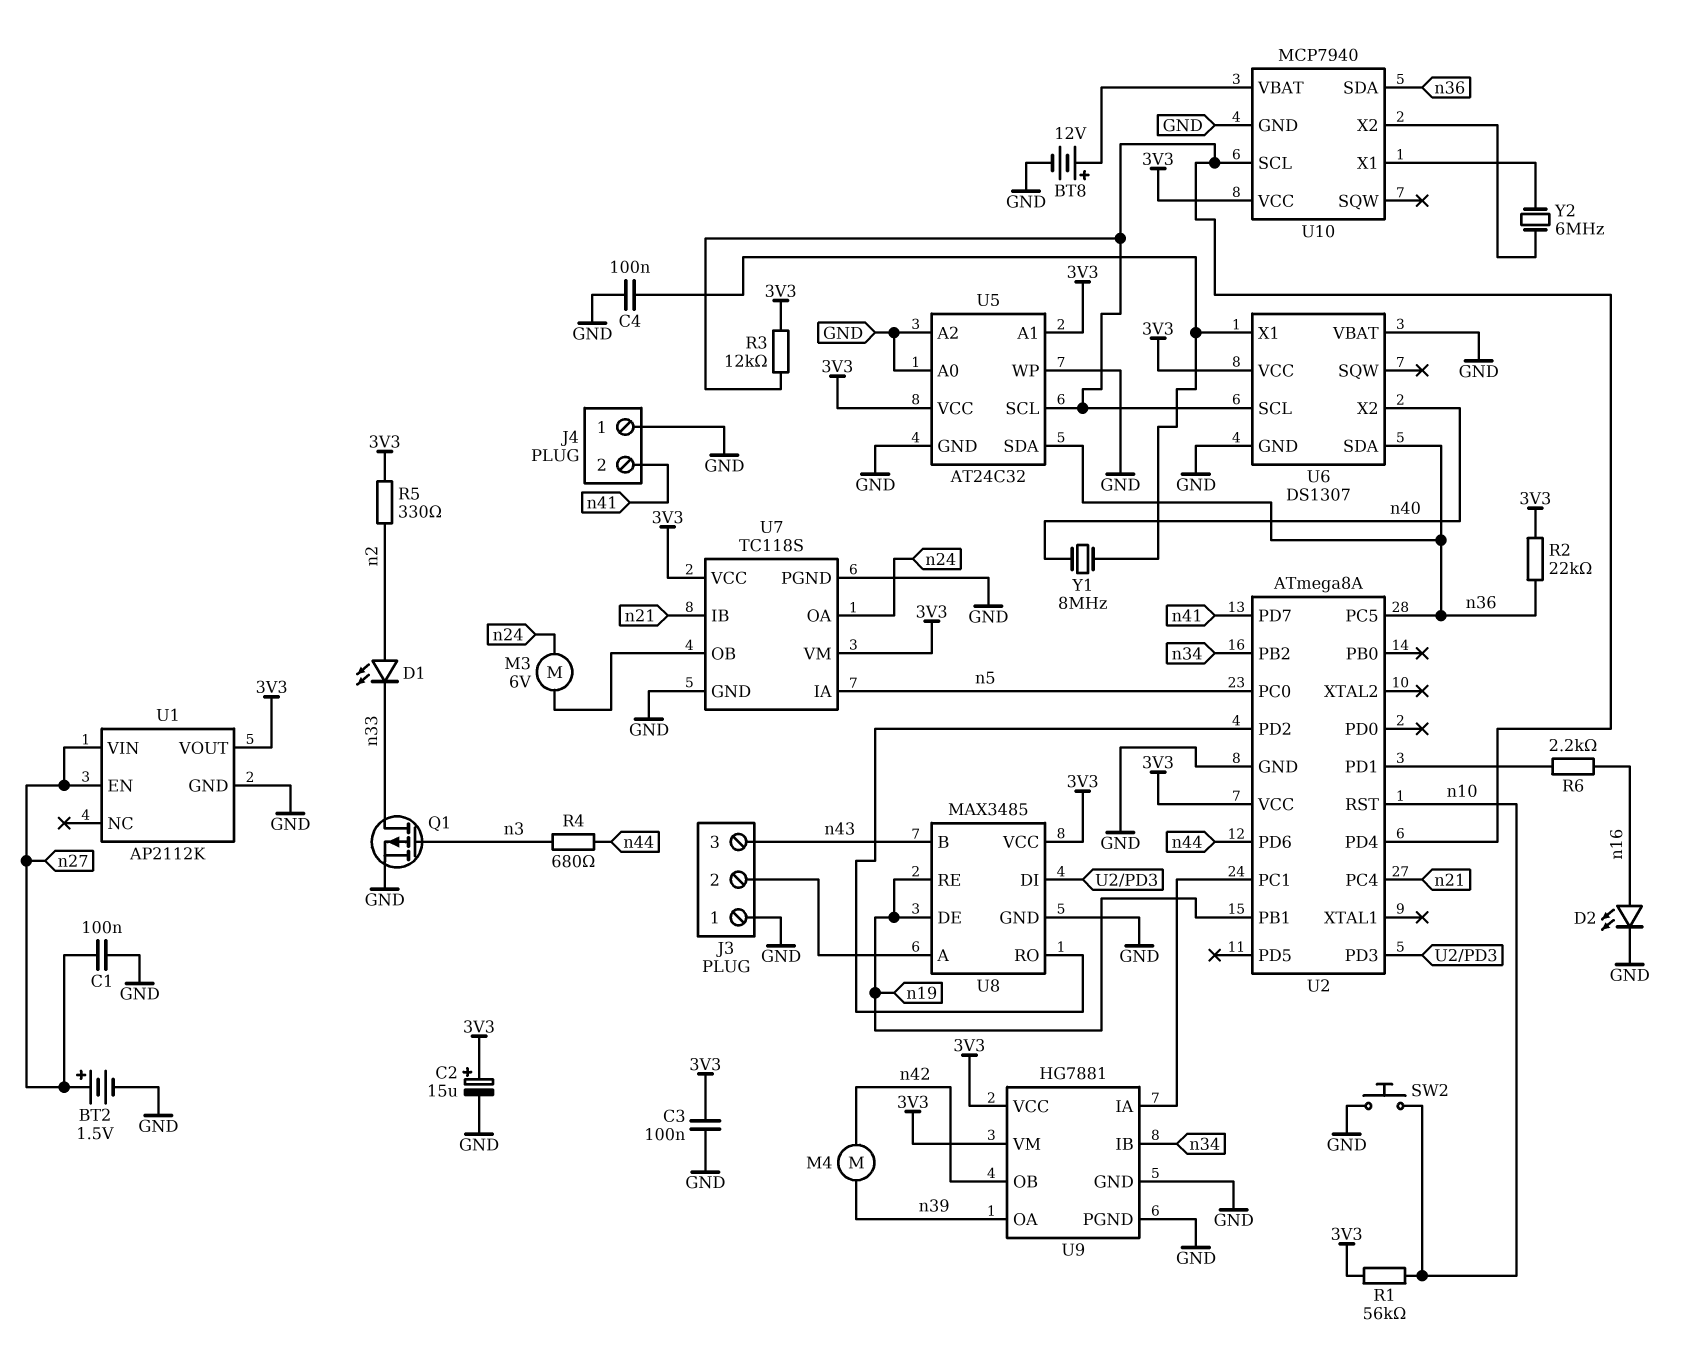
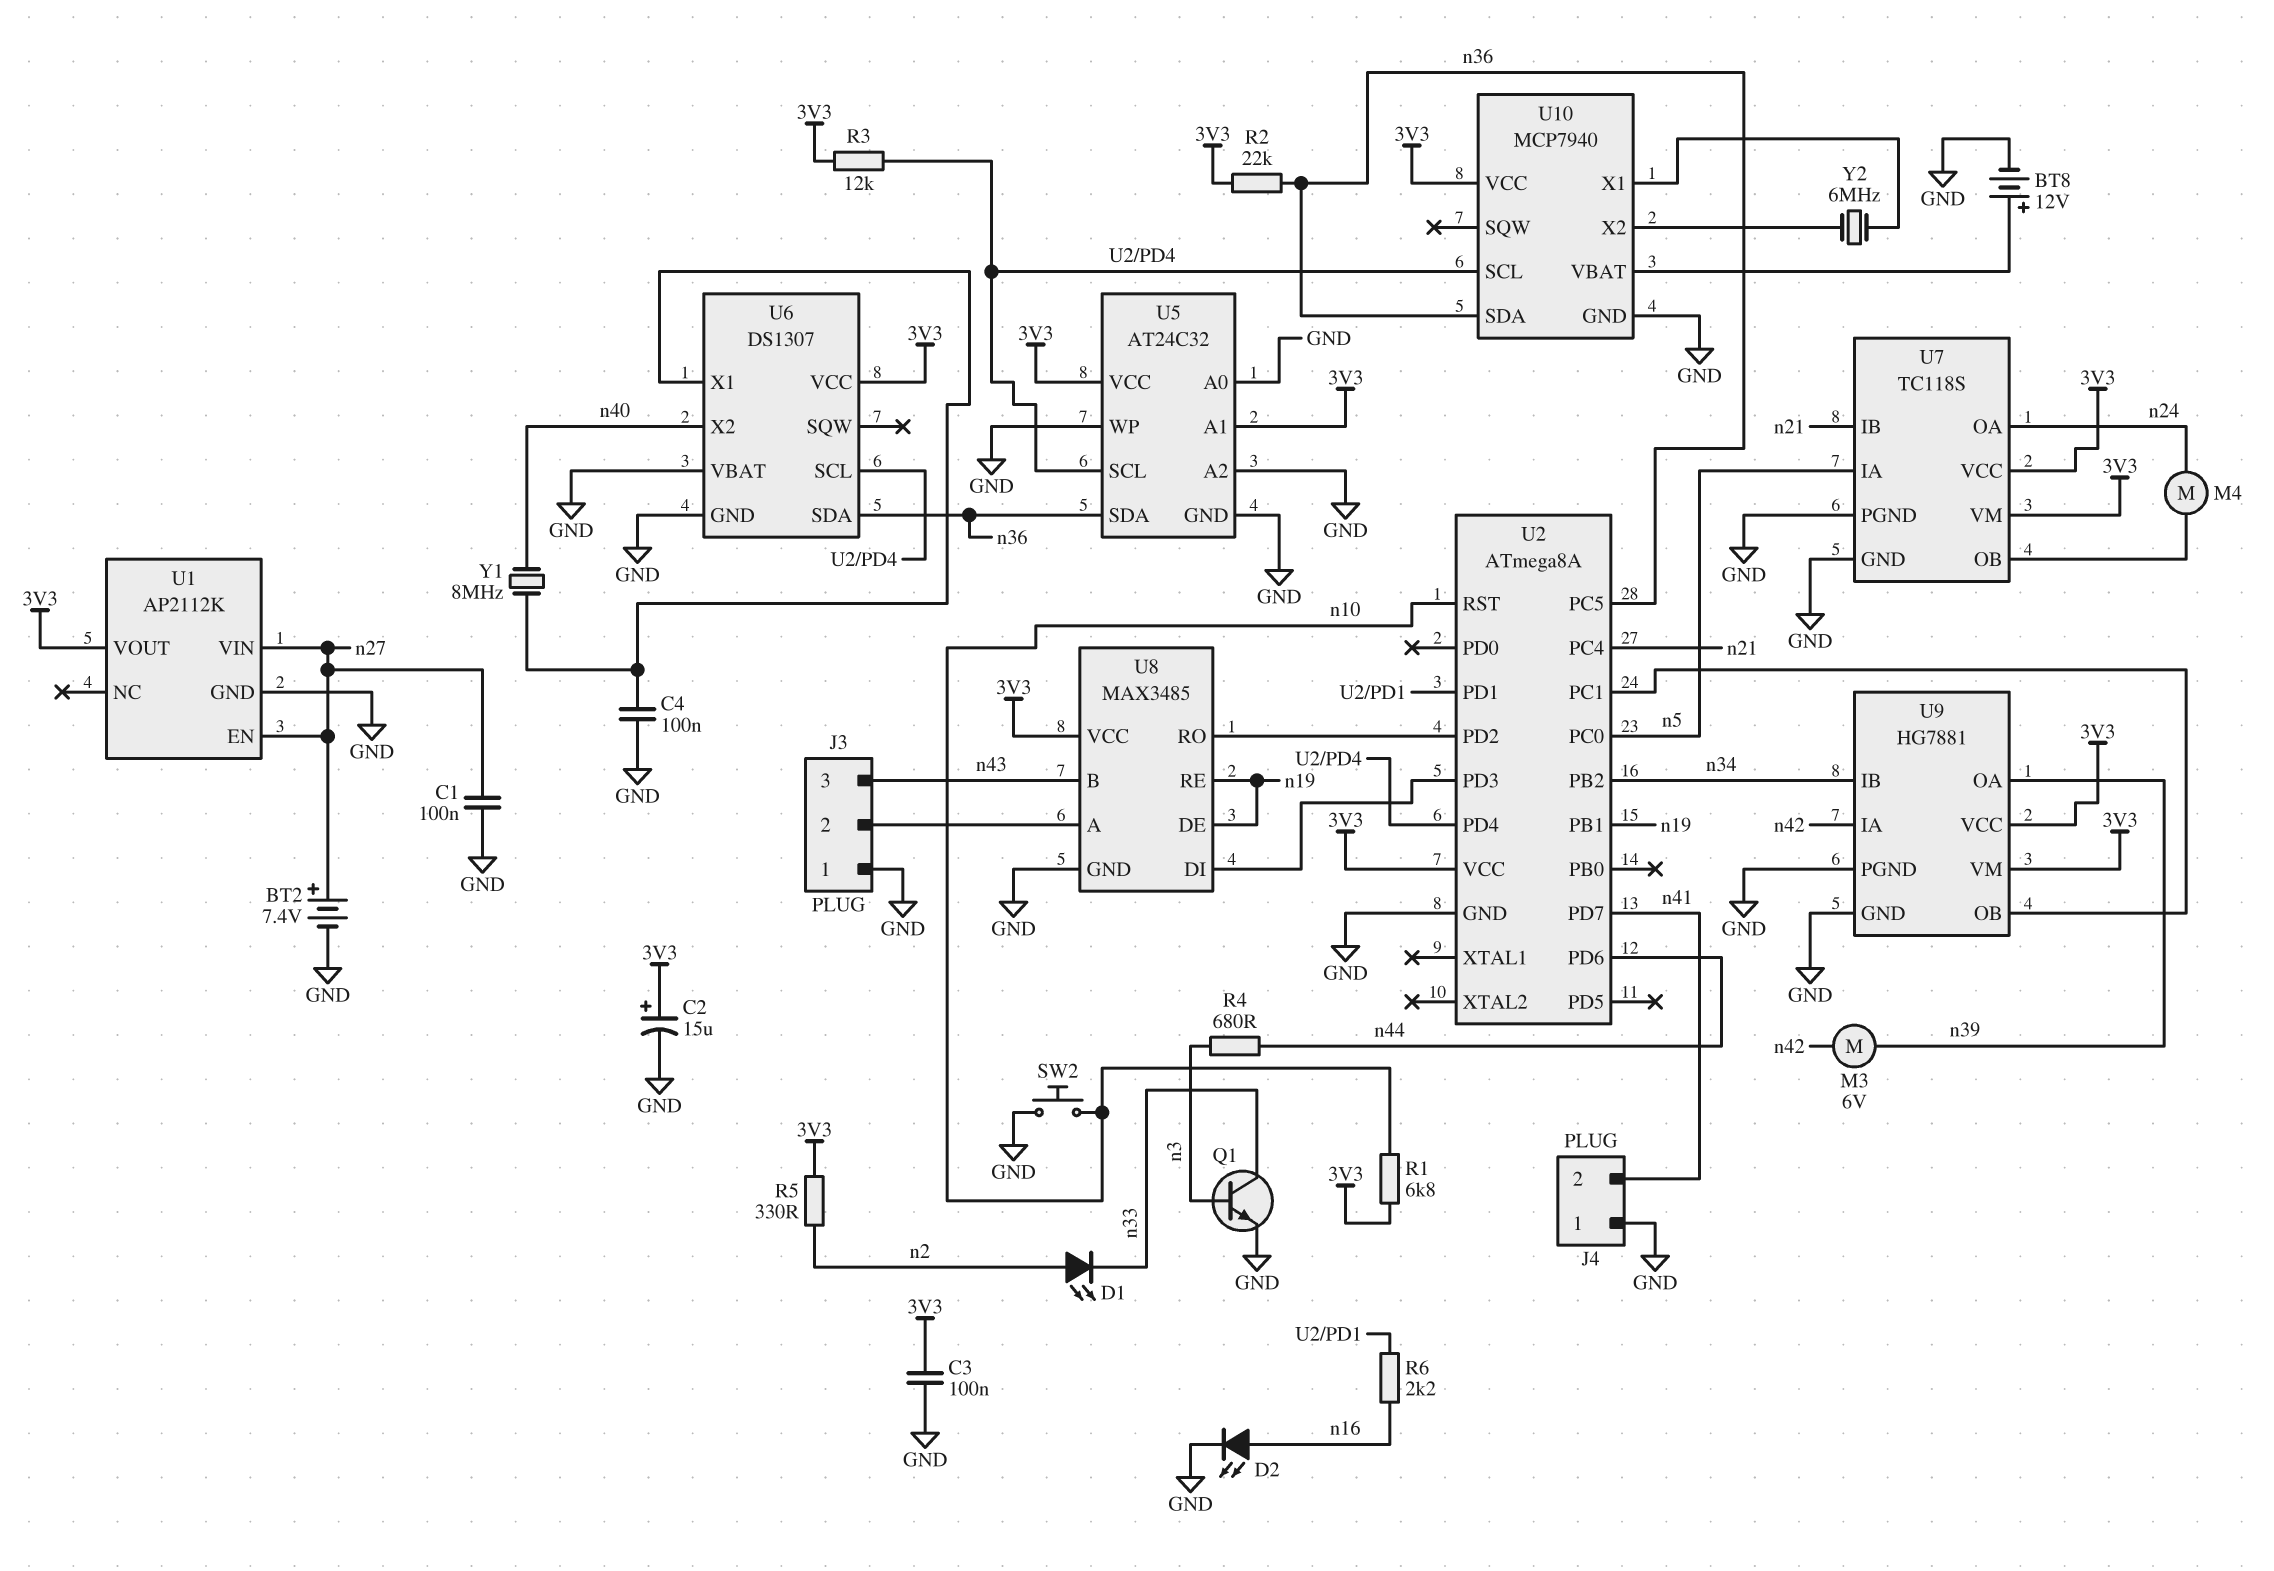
BT2: 1.5V (plus n27, minus GND) -> 7.4V (plus n27, minus GND)
M3: motor 6V (U7/OB, n24) -> motor 6V (n39, n42)
M4: motor (n39, n42) -> motor (U7/OB, n24)
Q1: PMOS (G n3, D n33, S GND) -> NPN (B n3, C n33, E GND)
R1: 56k (3V3, n10) -> 6.8k (3V3, n10)
U9 pin IA: U2/PC1 -> n42
U9 pin OB: n42 -> U2/PC1

